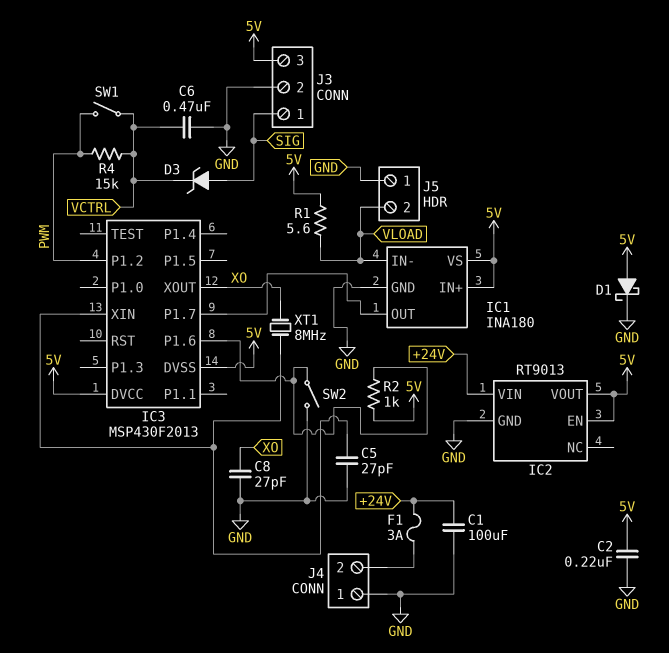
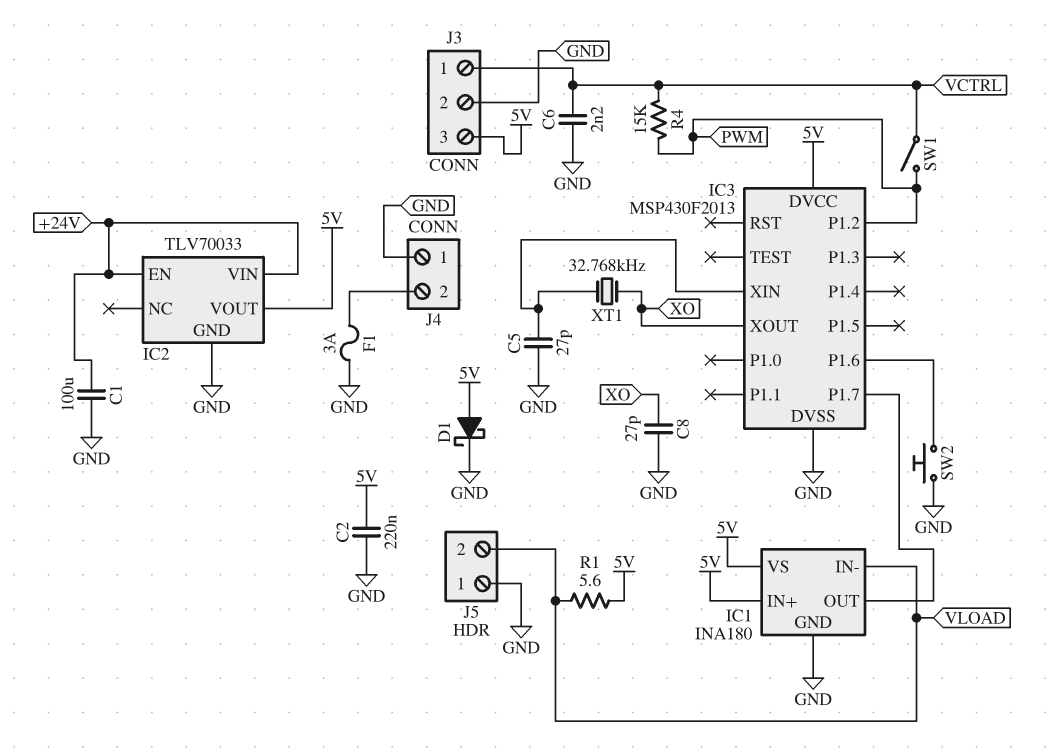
C6: 470nF (GND, VCTRL) -> 2.2nF (GND, VCTRL)
D3: zener (A SIG, K VCTRL) -> none
F1: 3A (+24V, J4/2) -> 3A (GND, J4/2)
IC2: RT9013 -> TLV70033
IC2 pin EN: 5V -> +24V
IC3 pin DVSS: 5V -> GND
J3 pin 1: SIG -> VCTRL
R2: 1k (5V, IC3/P1.6) -> none
SW2: switch (GND, IC3/P1.6) -> button (GND, IC3/P1.6)
XT1: 8MHz (IC3/XIN, XO) -> 32.768kHz (IC3/XIN, XO)

